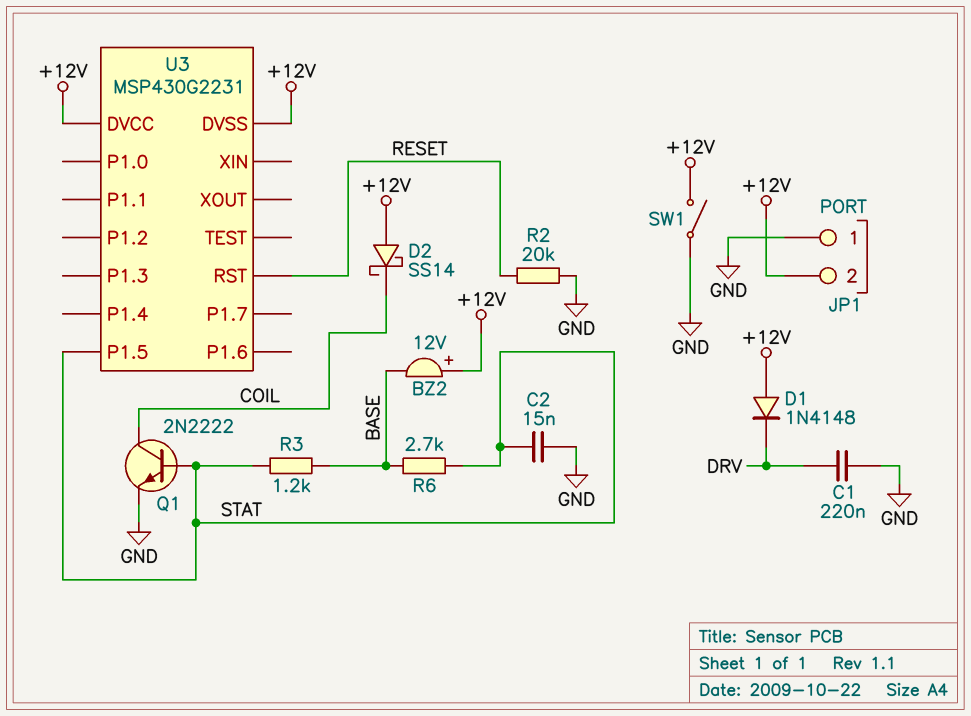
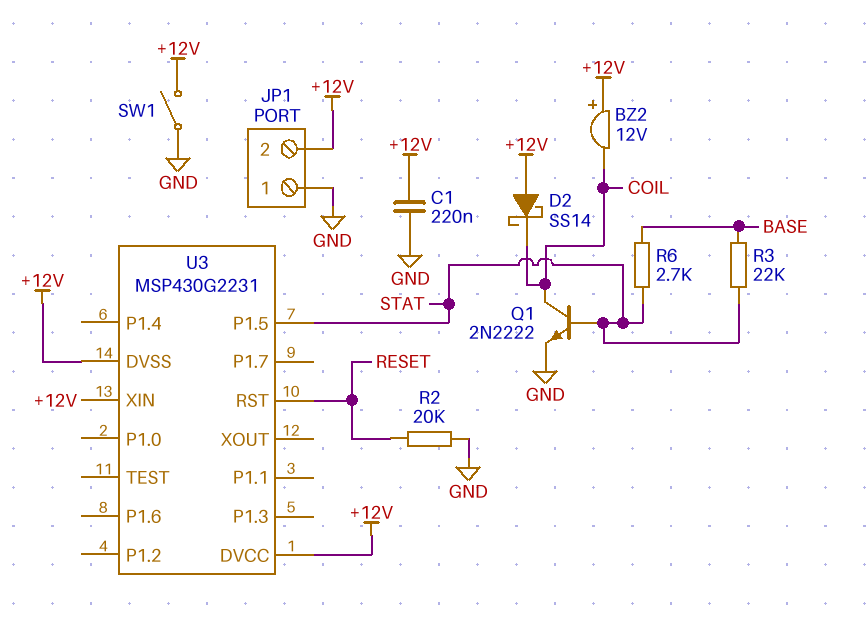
BZ2: buzzer 12V (plus +12V, minus BASE) -> buzzer 12V (plus +12V, minus COIL)
C1: 220nF (DRV, GND) -> 220nF (+12V, GND)
C2: 15nF (GND, STAT) -> none
D1: diode 1N4148 (A +12V, K DRV) -> none
R3: 1.2k (BASE, STAT) -> 22k (BASE, STAT)
U3 pin XIN: none -> +12V

